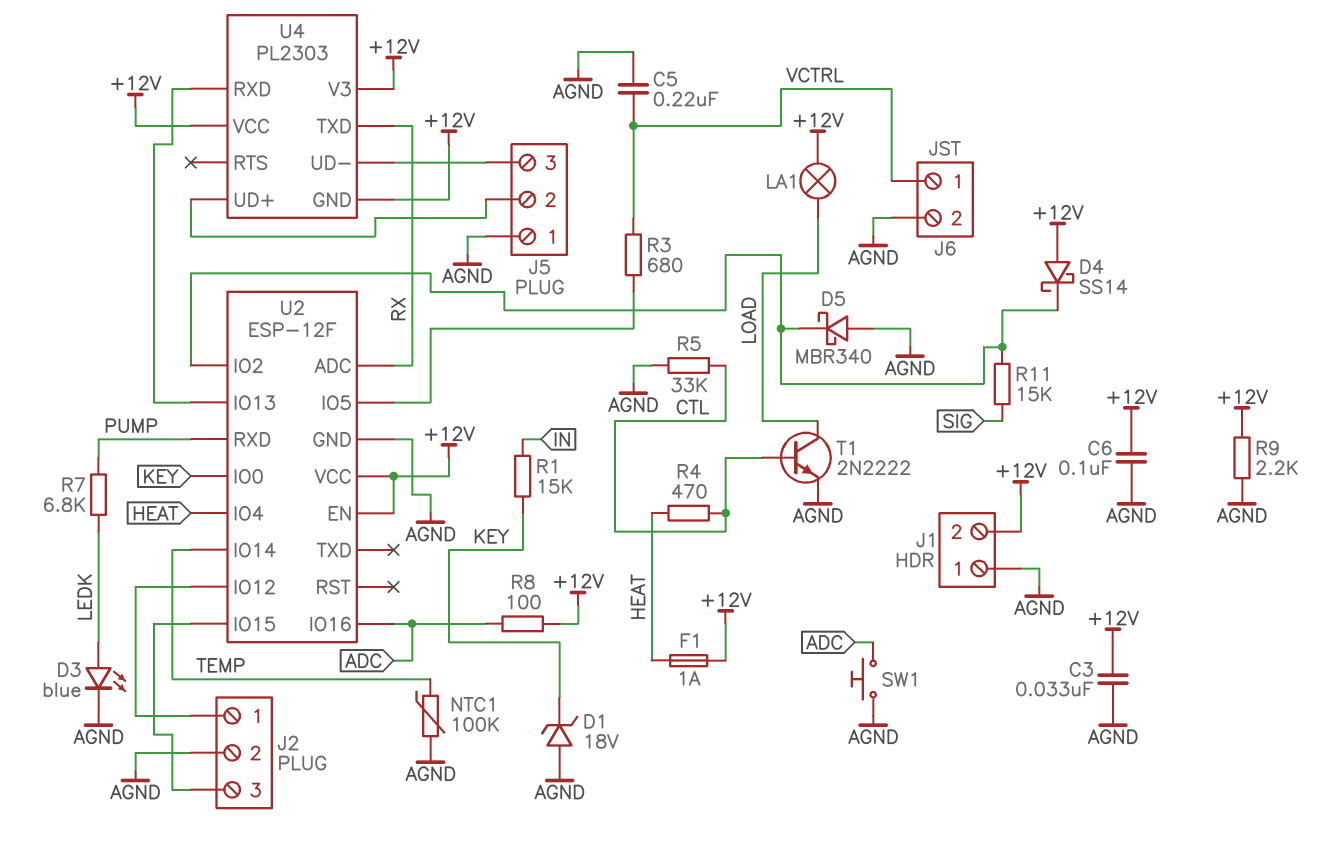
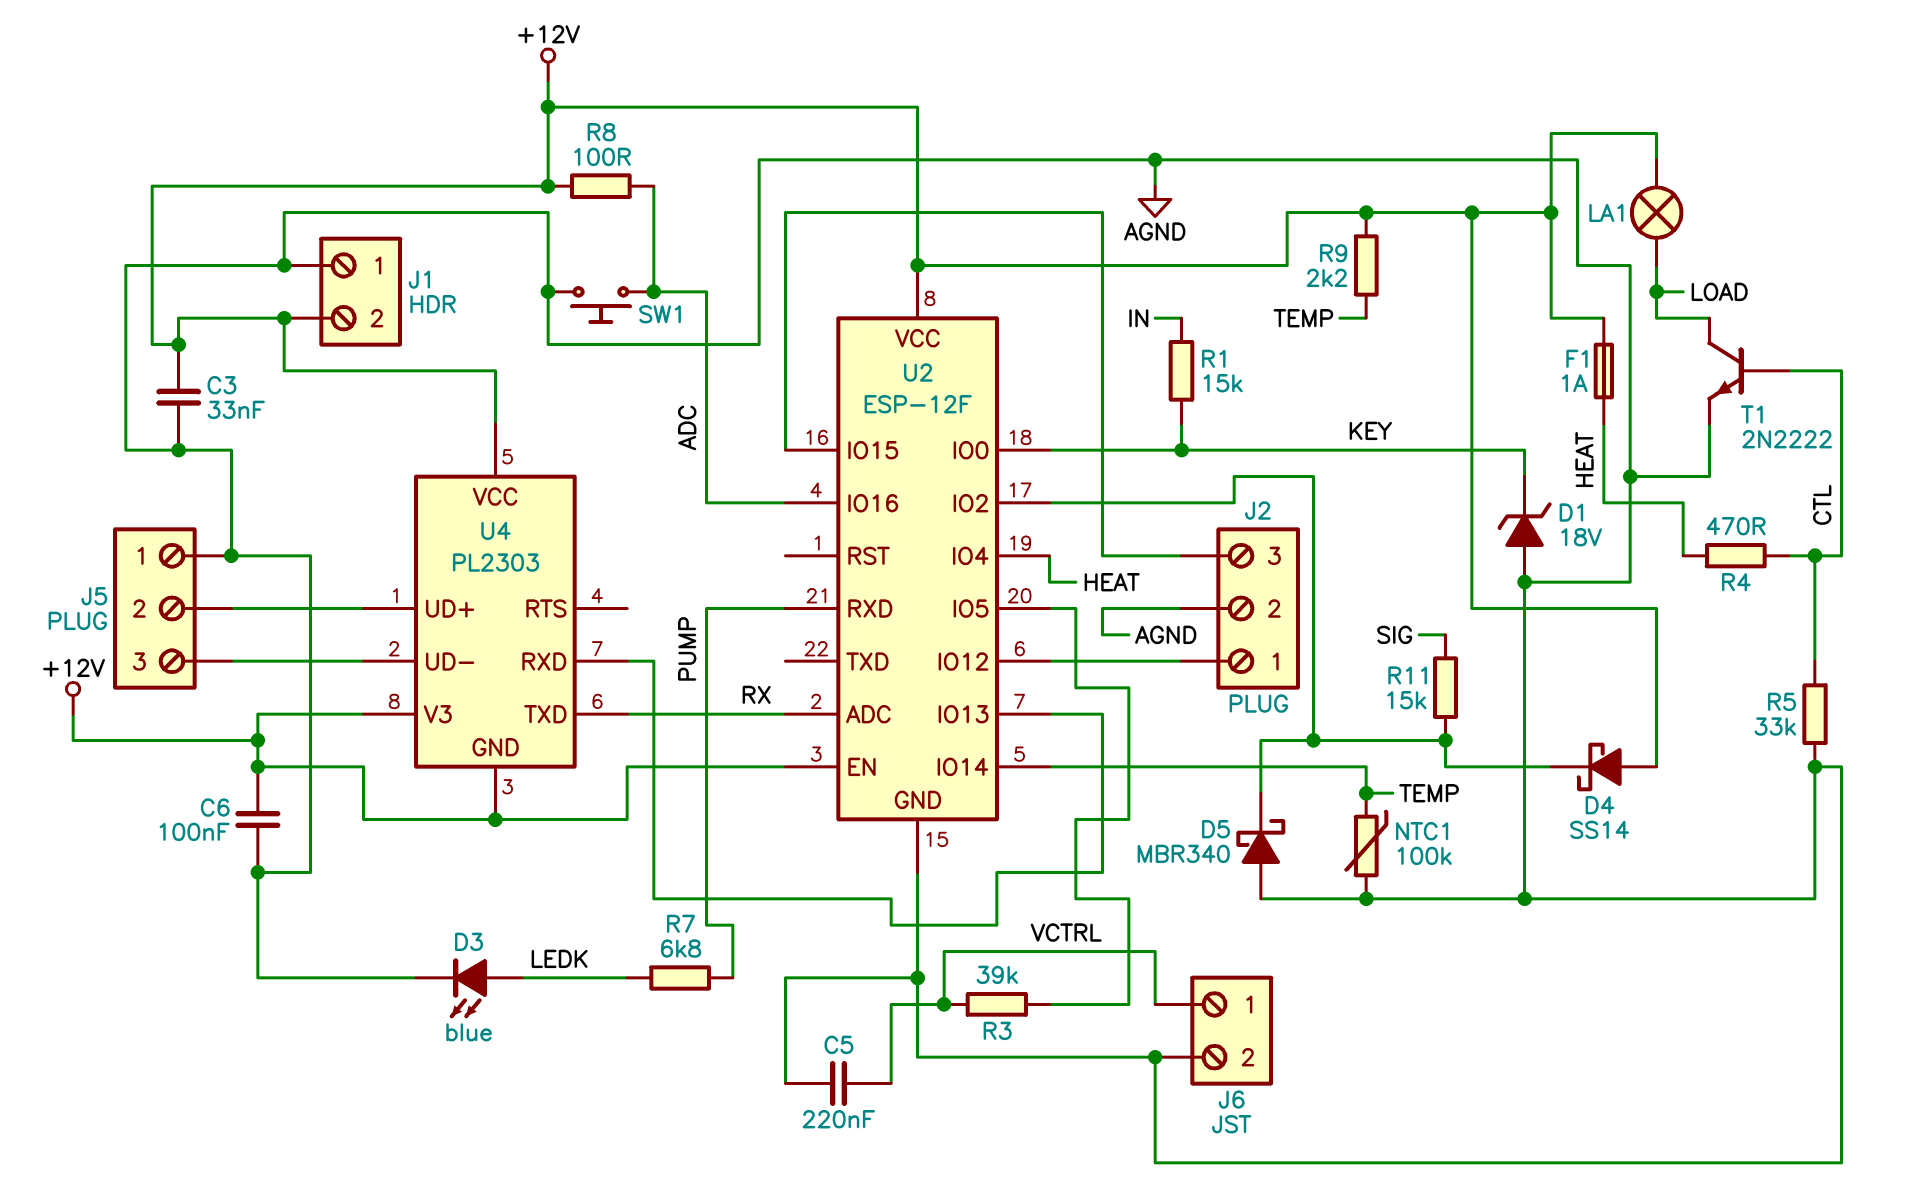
R3: 680 (U2/IO5, VCTRL) -> 39k (U2/IO5, VCTRL)
R9: 2.2k (+12V, AGND) -> 2.2k (+12V, TEMP)

